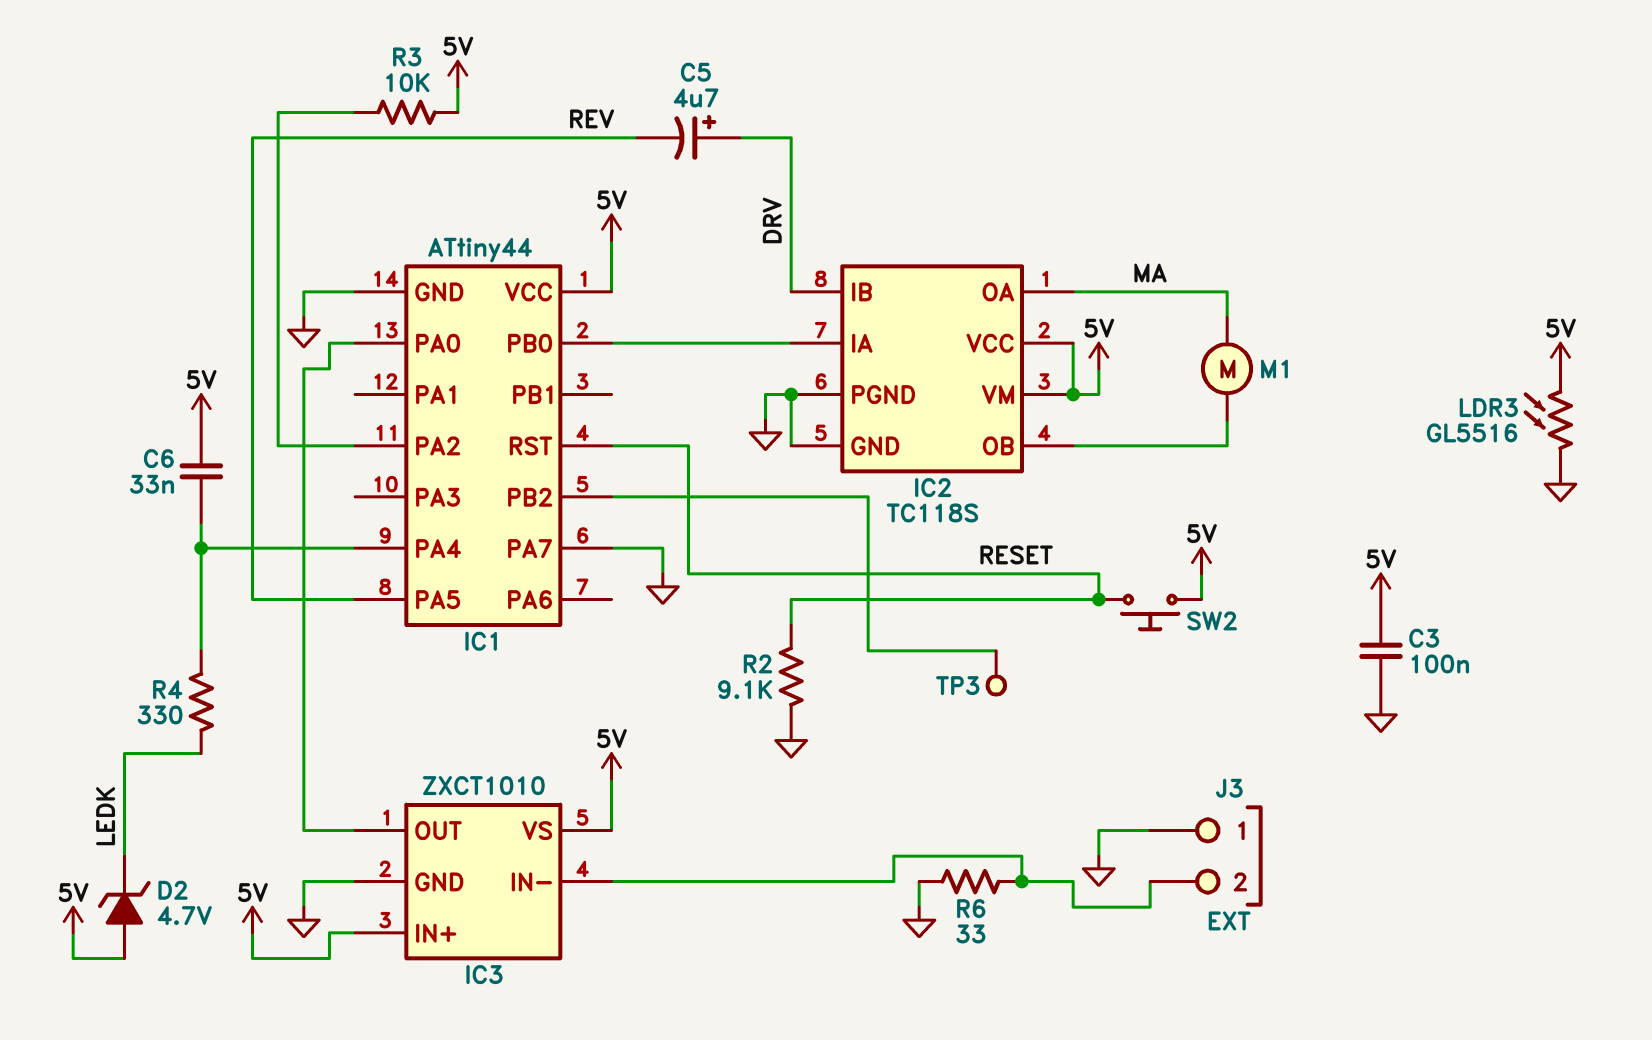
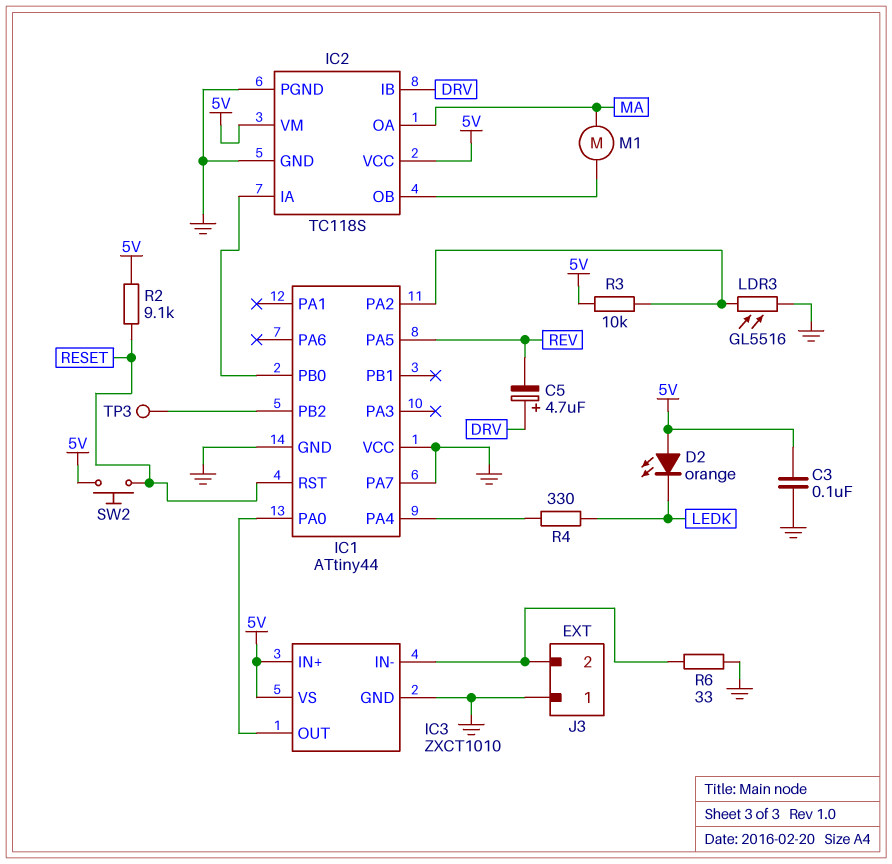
C6: 33nF (5V, IC1/PA4) -> none
D2: zener 4.7V (A 5V, K LEDK) -> LED orange (A 5V, K LEDK)
IC1 pin VCC: 5V -> GND
LDR3: GL5516 (5V, GND) -> GL5516 (GND, IC1/PA2)
R2: 9.1k (GND, RESET) -> 9.1k (5V, RESET)

